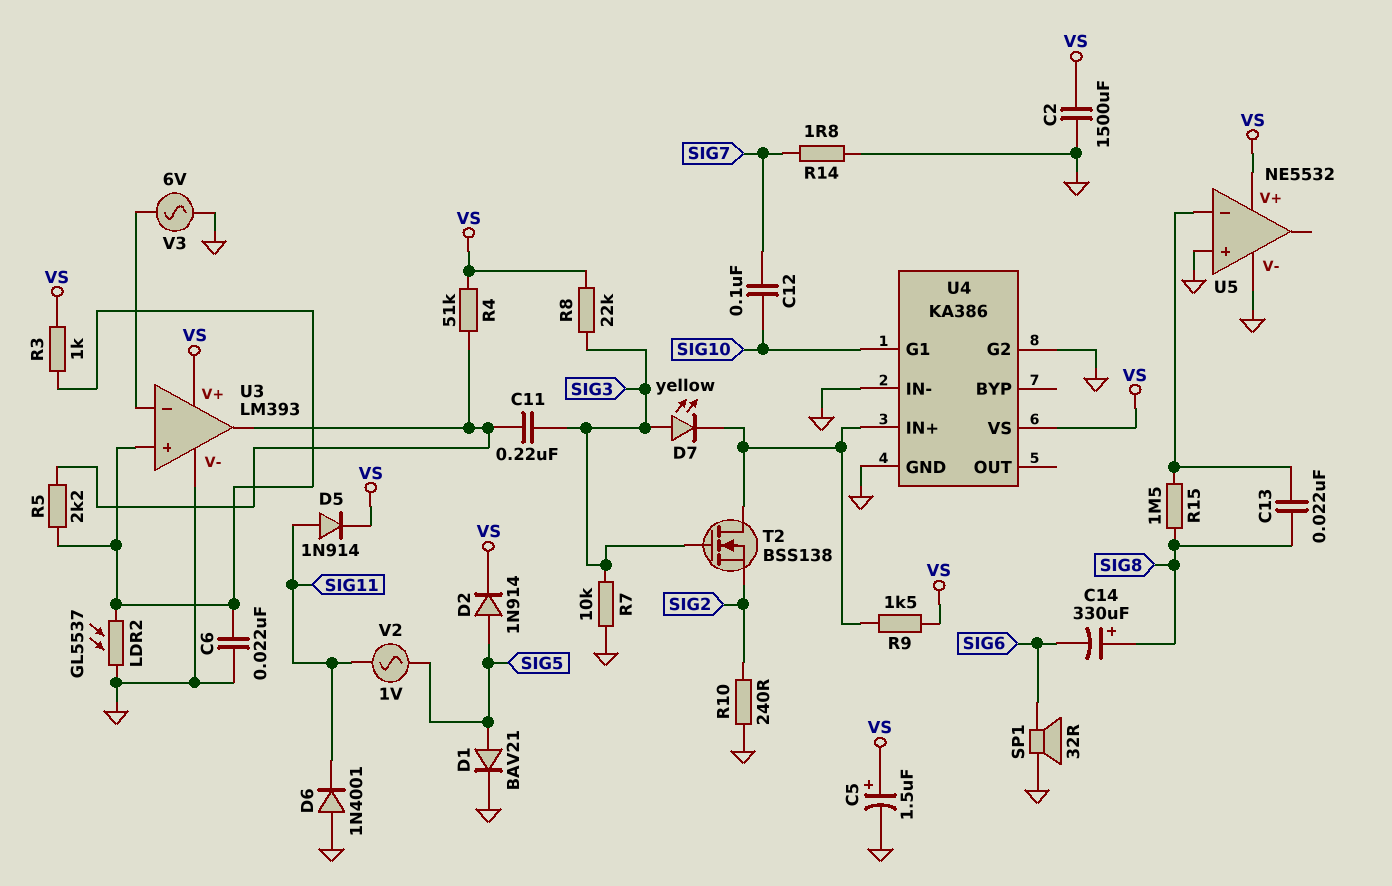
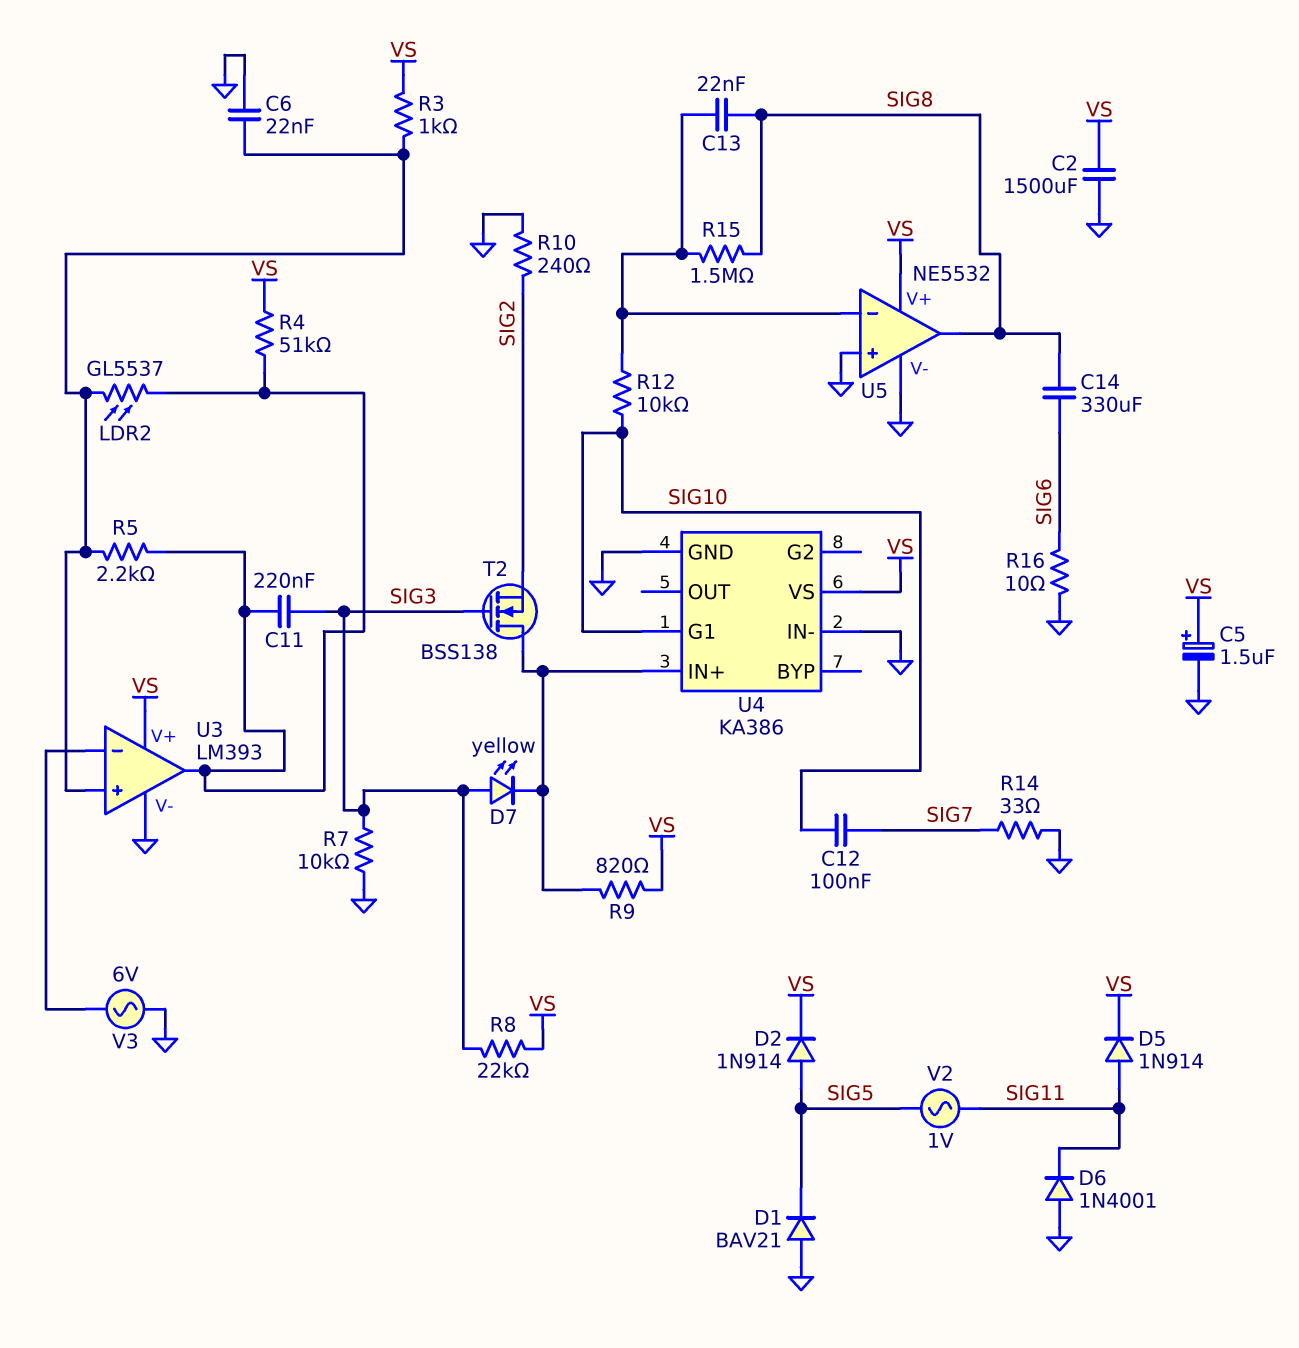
C14: 330uF (plus SIG8, minus SIG6) -> 330uF (SIG6, SIG8)
D1: diode BAV21 (A SIG5, K GND) -> diode BAV21 (A GND, K SIG5)
LDR2: GL5537 (GND, U3/in+) -> GL5537 (U3/in+, U3/out)
R9: 1.5k (U4/IN+, VS) -> 820 (U4/IN+, VS)
R12: none -> 10k (SIG10, U5/in-)
R14: 1.8 (GND, SIG7) -> 33 (GND, SIG7)
R16: none -> 10 (GND, SIG6)
SP1: speaker 32R (GND, SIG6) -> none
U4 pin G2: GND -> none
U5 pin out: none -> SIG8

